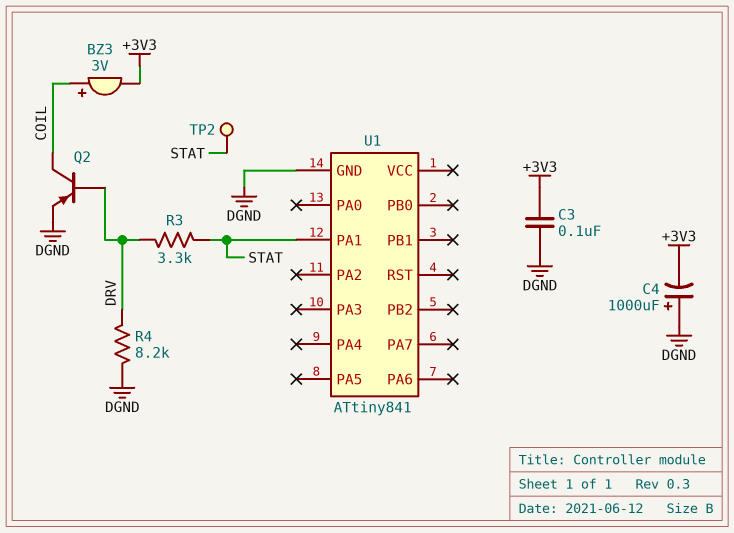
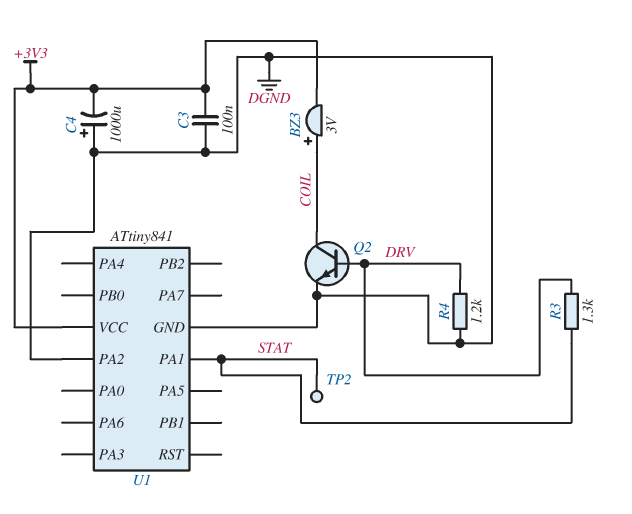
Q2: PNP (B DRV, C COIL, E DGND) -> NPN (B DRV, C COIL, E DGND)
R3: 3.3k (DRV, STAT) -> 1.3k (DRV, STAT)
R4: 8.2k (DGND, DRV) -> 1.2k (DGND, DRV)
U1 pin PA2: none -> DGND
U1 pin VCC: none -> +3V3

